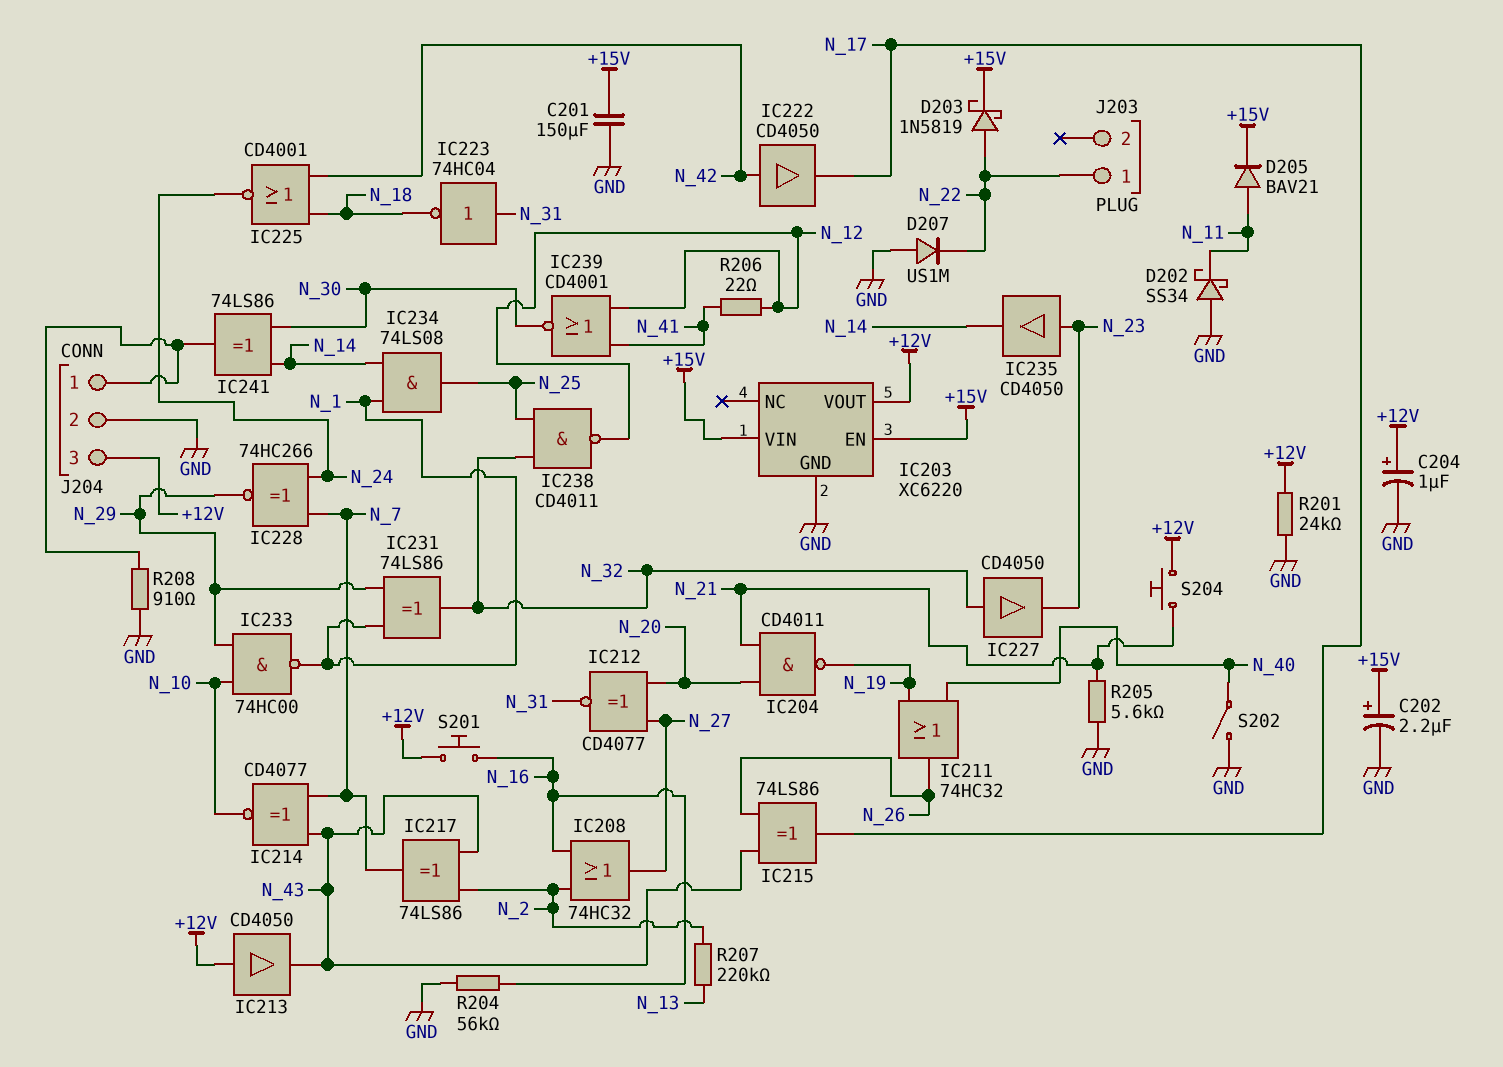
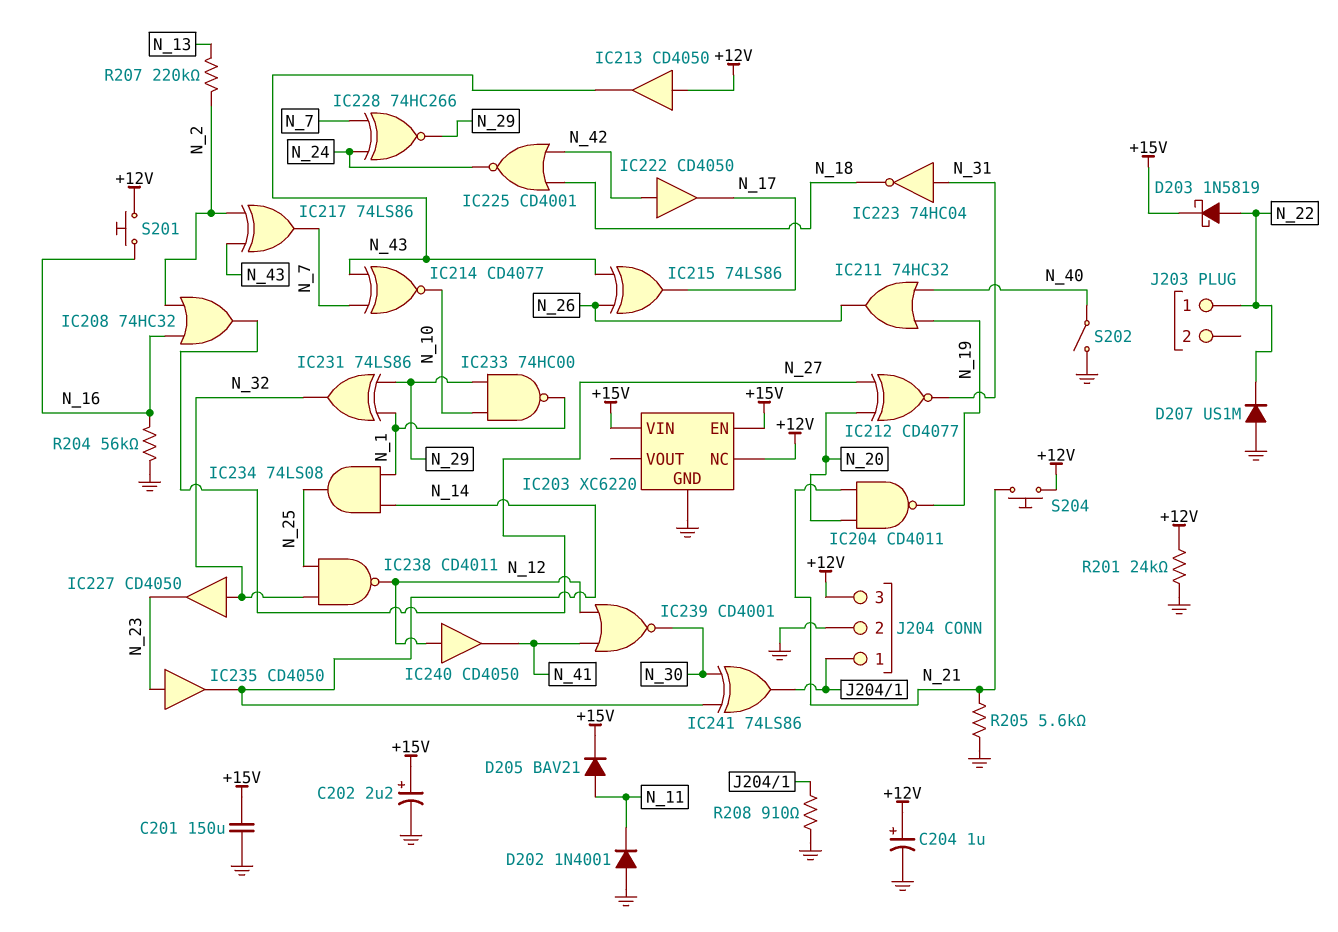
D202: schottky SS34 (A GND, K N_11) -> diode 1N4001 (A GND, K N_11)
IC203 pin NC: none -> +12V
IC203 pin VOUT: +12V -> none
IC240: none -> buffer CD4050 (in N_12, out N_41)
R206: 22 (N_12, N_41) -> none

